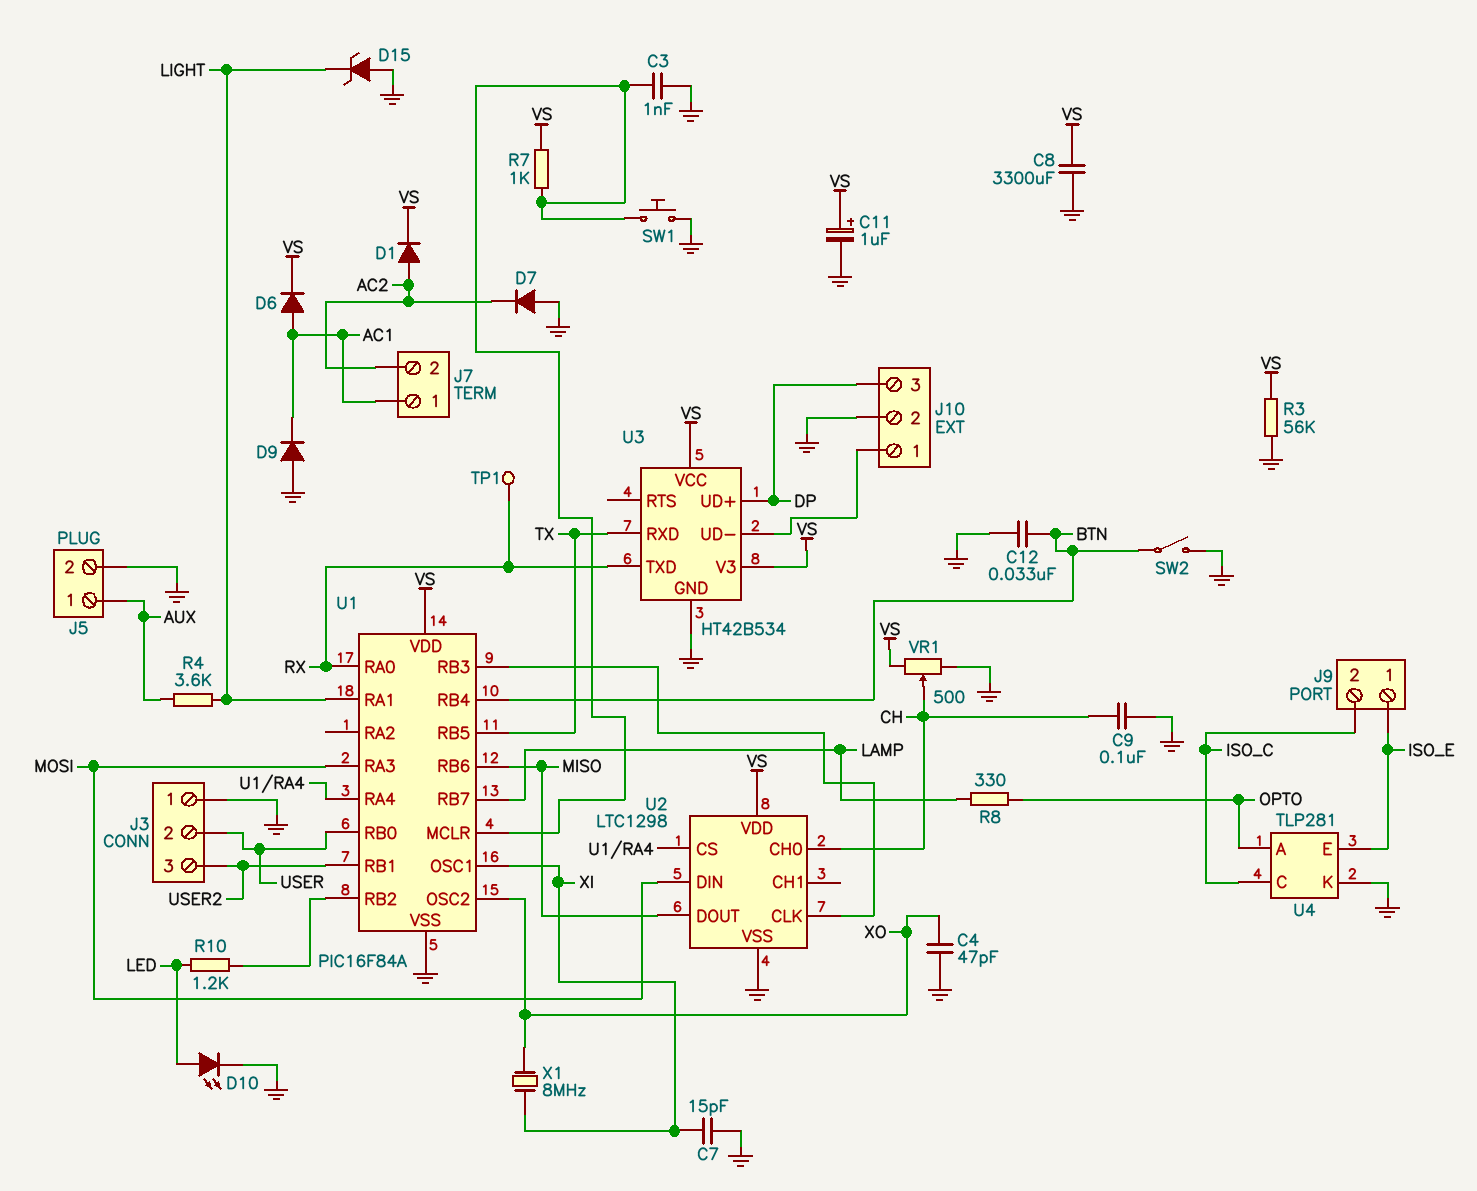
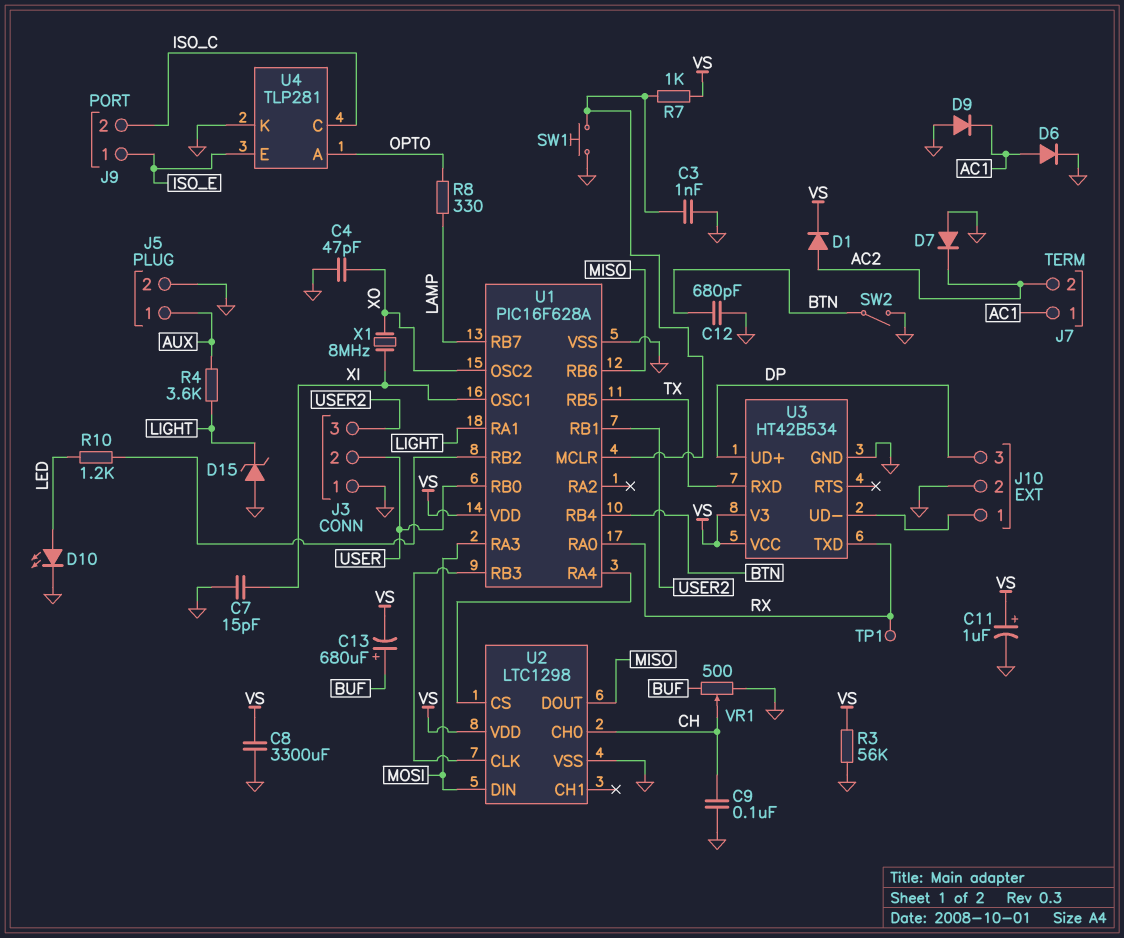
C12: 33nF (BTN, GND) -> 680pF (BTN, GND)
C13: none -> 680uF (plus BUF, minus VS)
D6: diode (A AC1, K VS) -> diode (A AC1, K GND)
U1: PIC16F84A -> PIC16F628A
VR1: 500 (GND, VS, wiper CH) -> 500 (BUF, GND, wiper CH)

